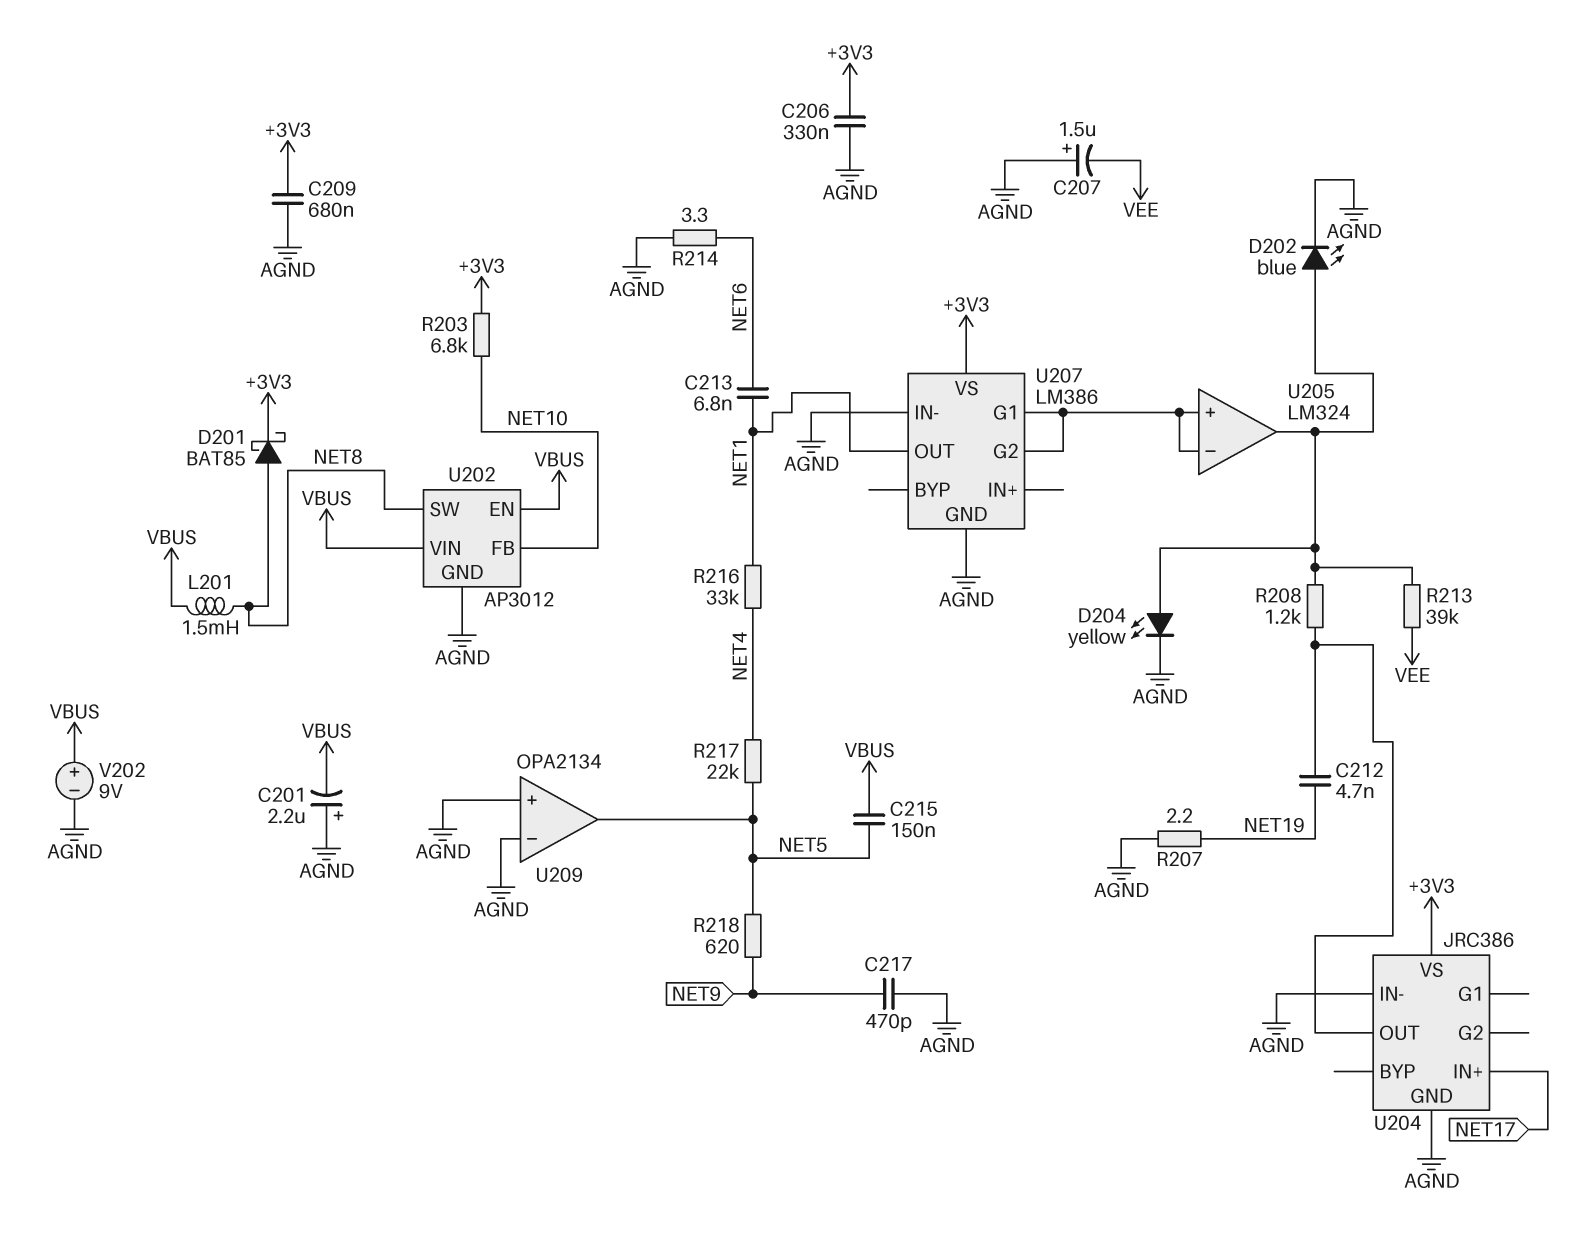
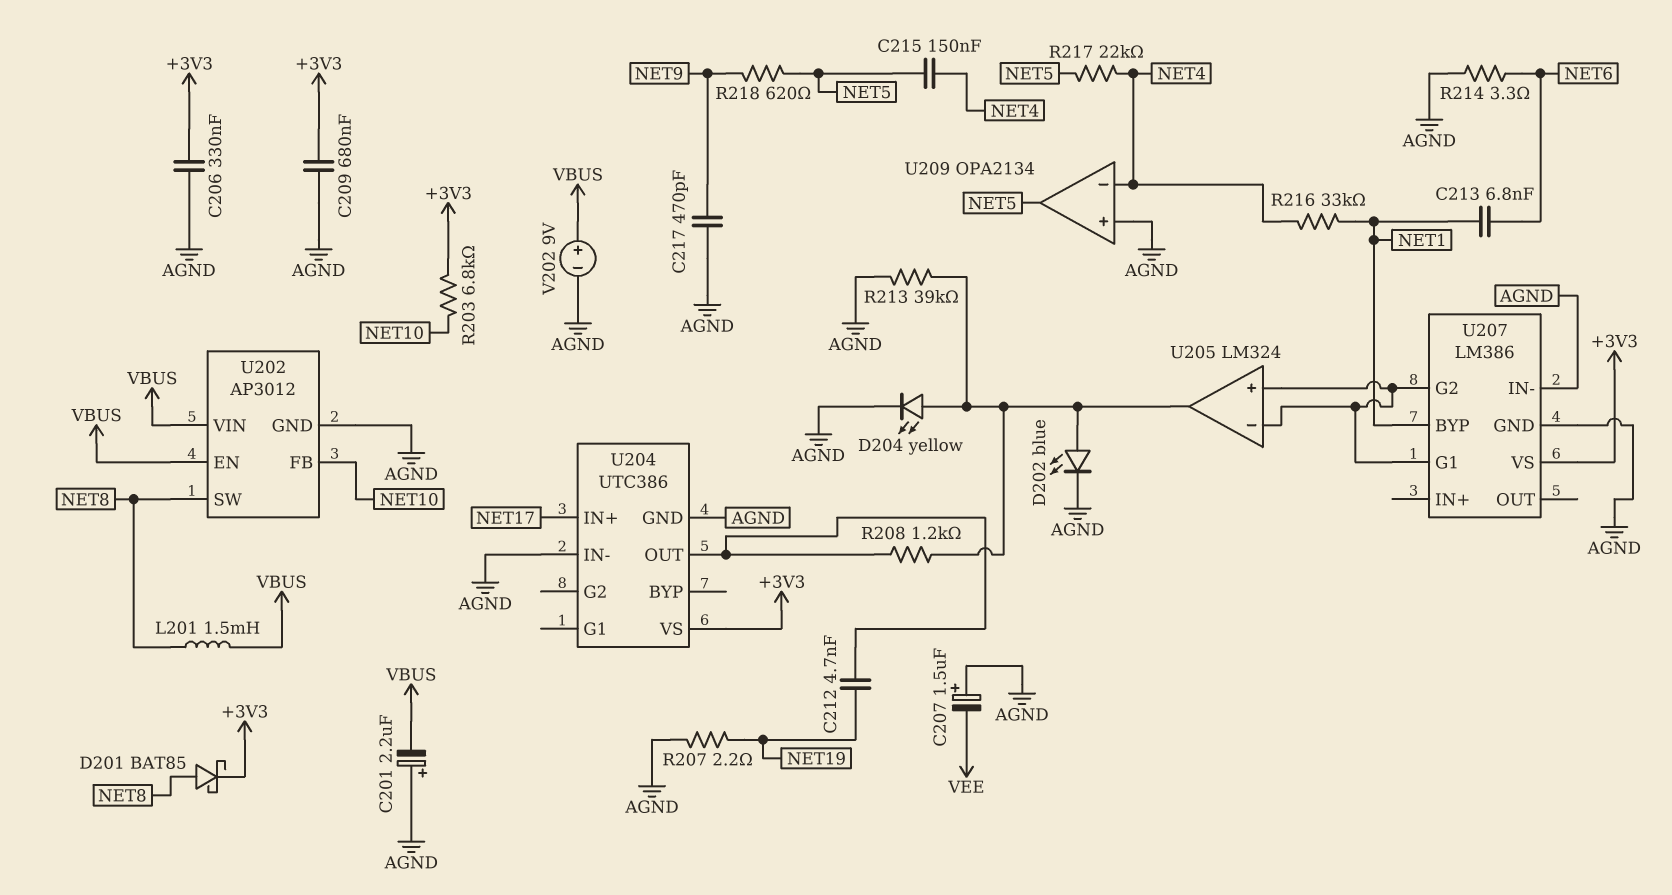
C215: 150nF (NET5, VBUS) -> 150nF (NET4, NET5)
R213: 39k (U205/out, VEE) -> 39k (AGND, U205/out)
U204: JRC386 -> UTC386
U207 pin BYP: none -> NET1
U207 pin OUT: NET1 -> none
U209 pin in-: AGND -> NET4

